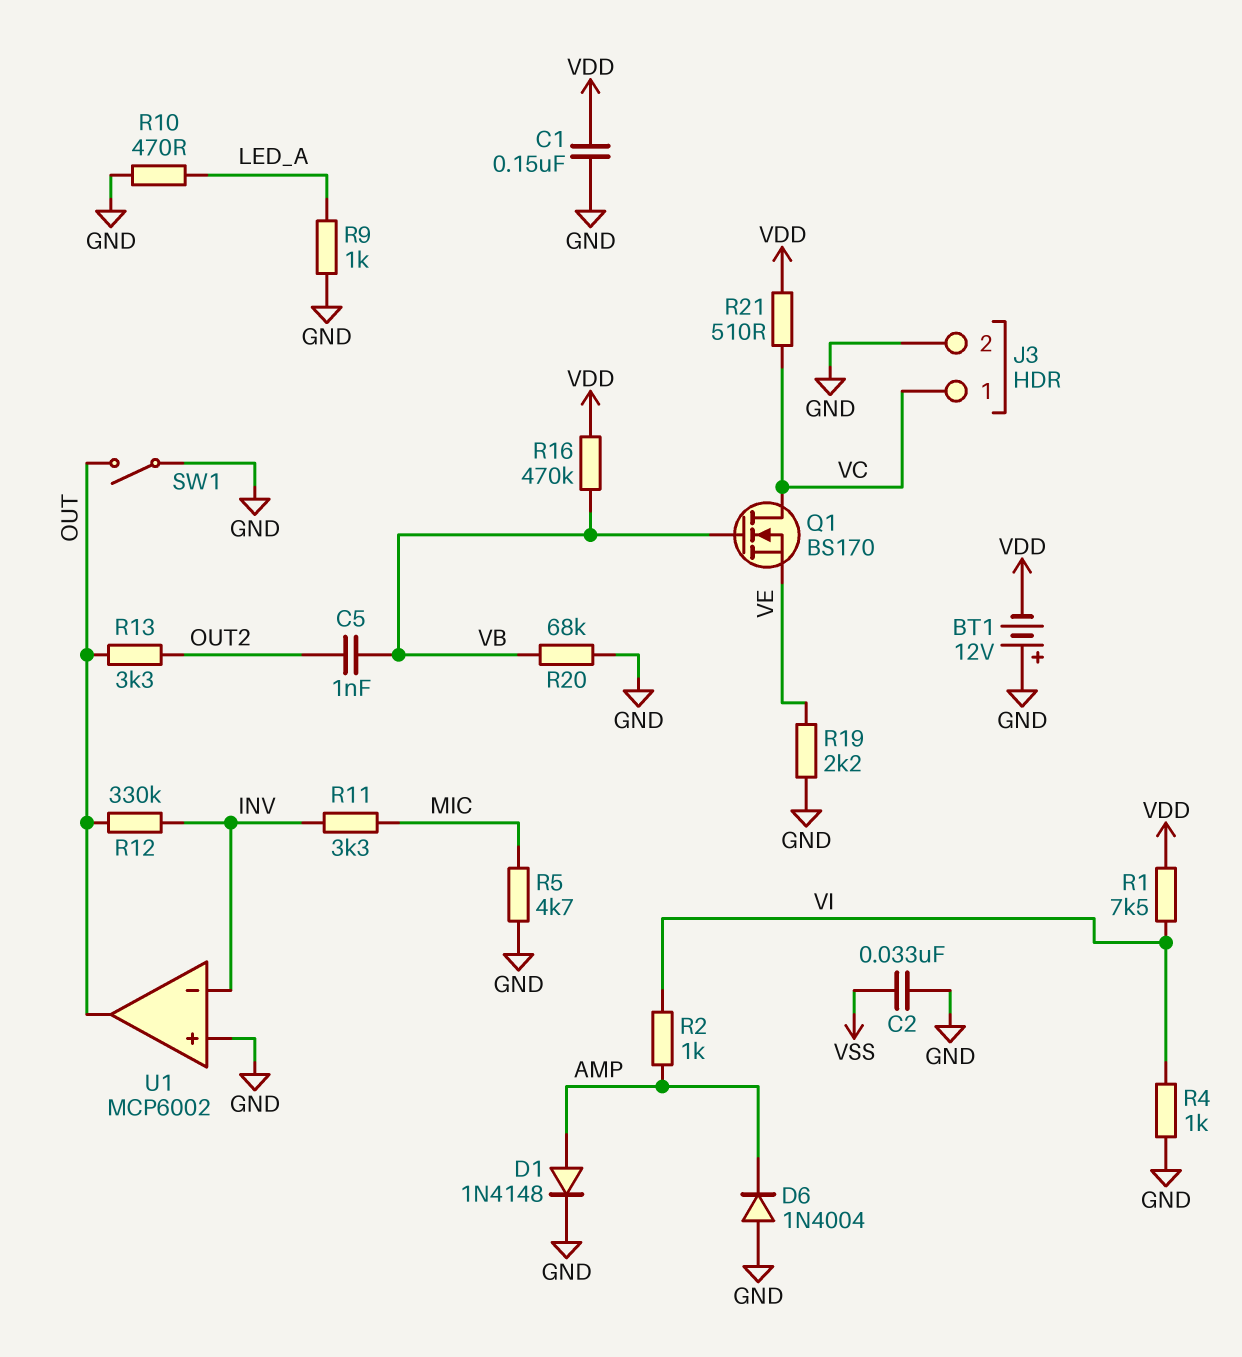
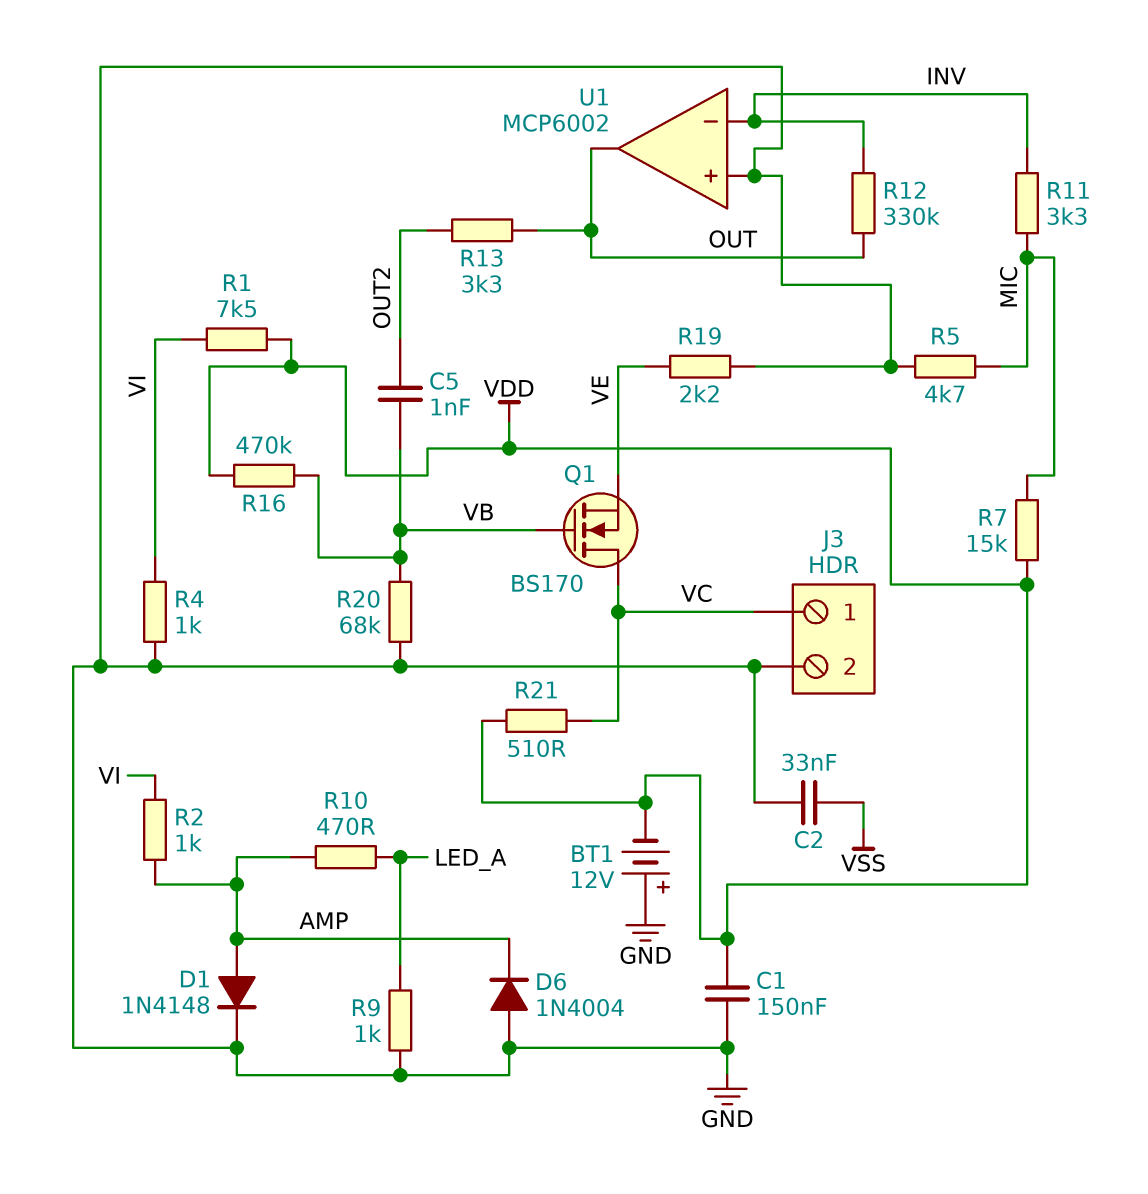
R7: none -> 15k (MIC, VDD)
R10: 470 (GND, LED_A) -> 470 (AMP, LED_A)
SW1: switch (GND, OUT) -> none

